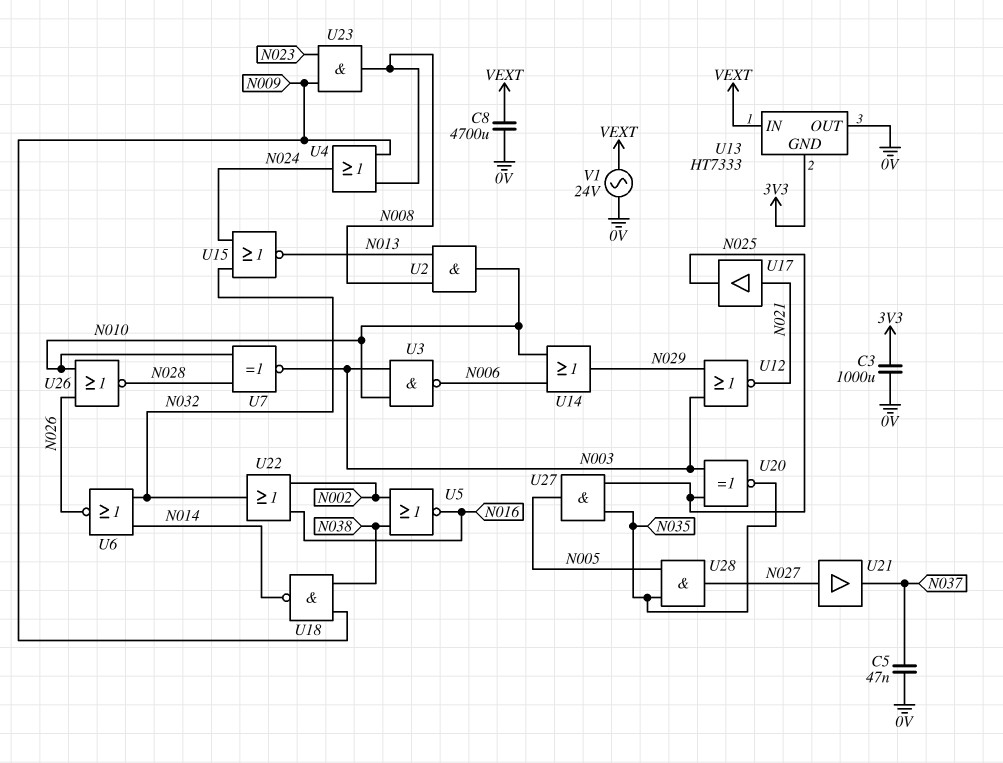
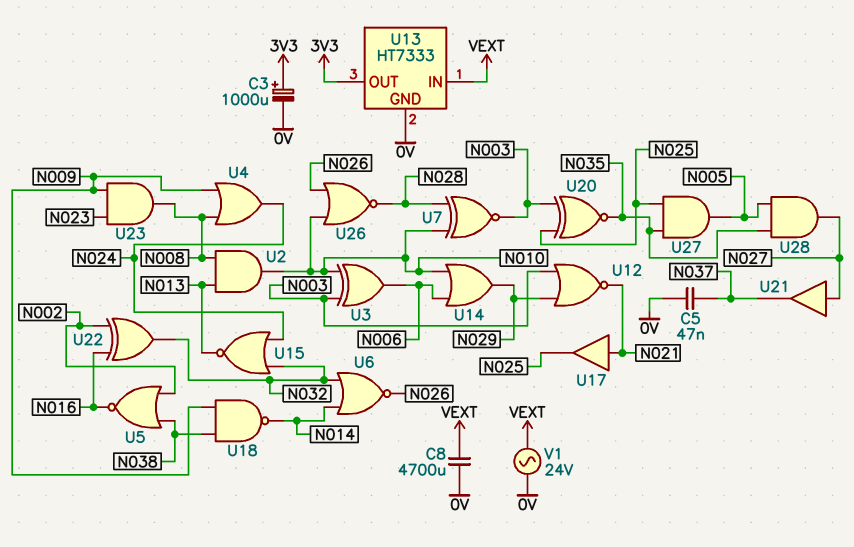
C3: 1000uF (0V, 3V3) -> 1000uF (plus 3V3, minus 0V)
U3: NAND (in N003, in N010, out N006) -> XOR (in N003, in N010, out N006)
U13 pin GND: 3V3 -> 0V
U13 pin OUT: 0V -> 3V3
U22: OR (in N002, in N016, out N032) -> XOR (in N002, in N016, out N032)

